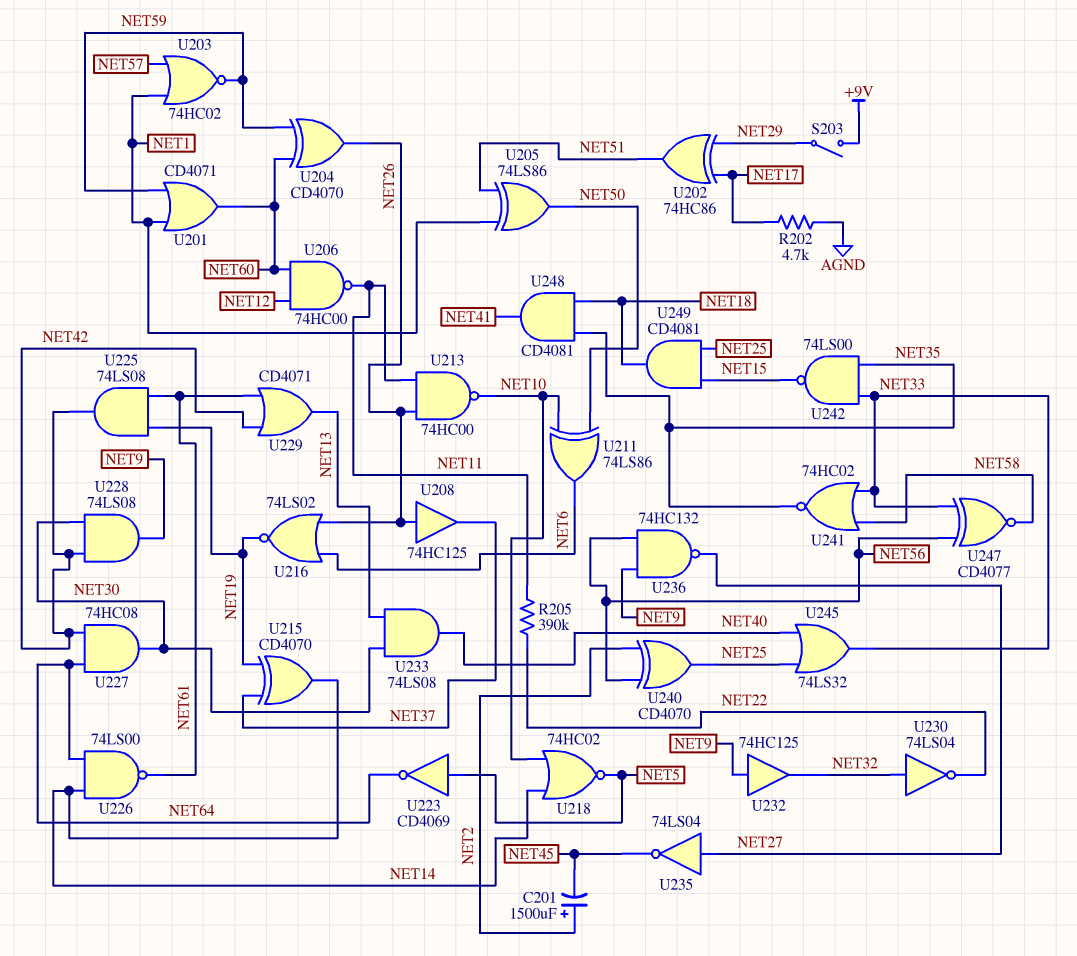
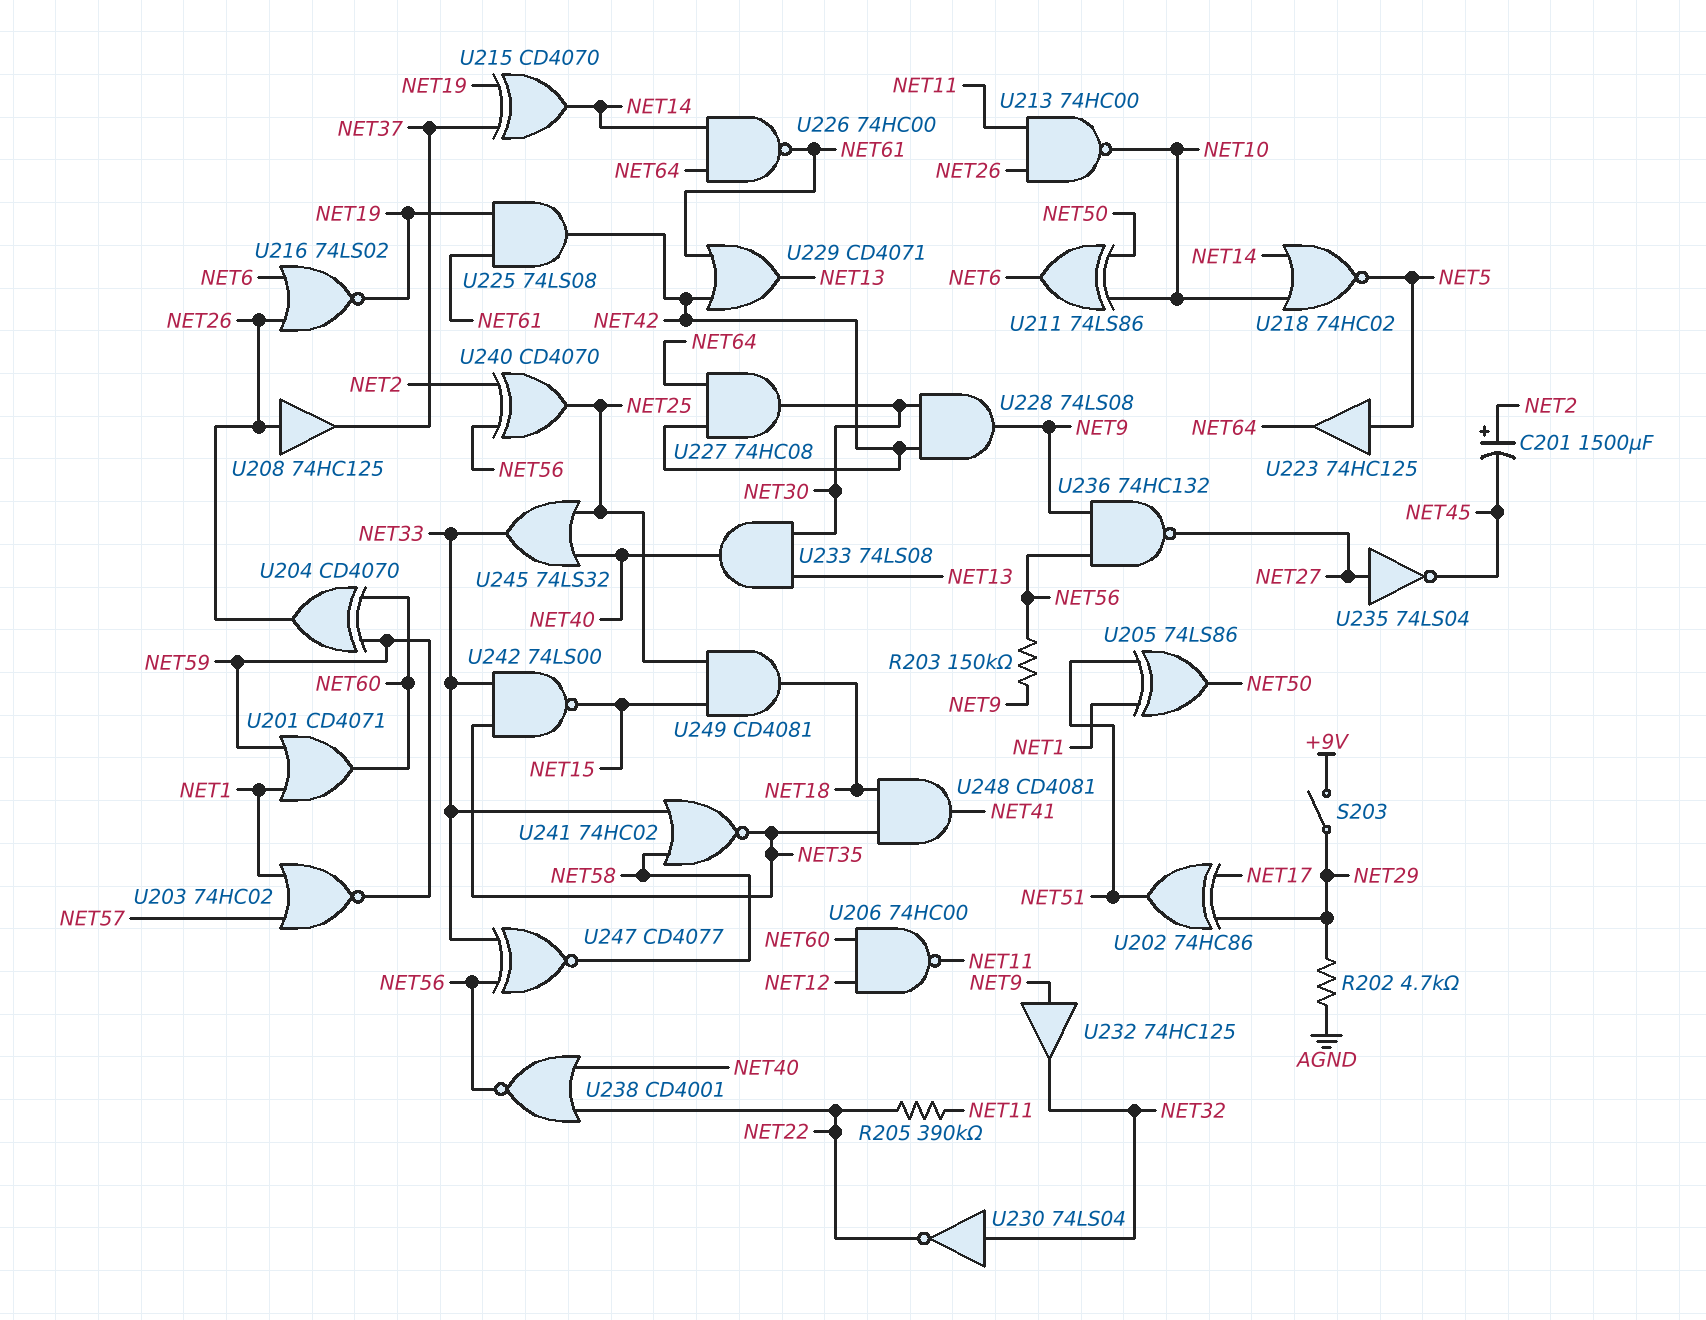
R202: 4.7k (AGND, NET17) -> 4.7k (AGND, NET29)
R203: none -> 150k (NET9, NET56)
U223: NOT CD4069 (in NET5, out NET64) -> buffer 74HC125 (in NET5, out NET64)
U226: NAND 74LS00 (in NET14, in NET64, out NET61) -> NAND 74HC00 (in NET14, in NET64, out NET61)
U238: none -> NOR CD4001 (in NET22, in NET40, out NET56)

